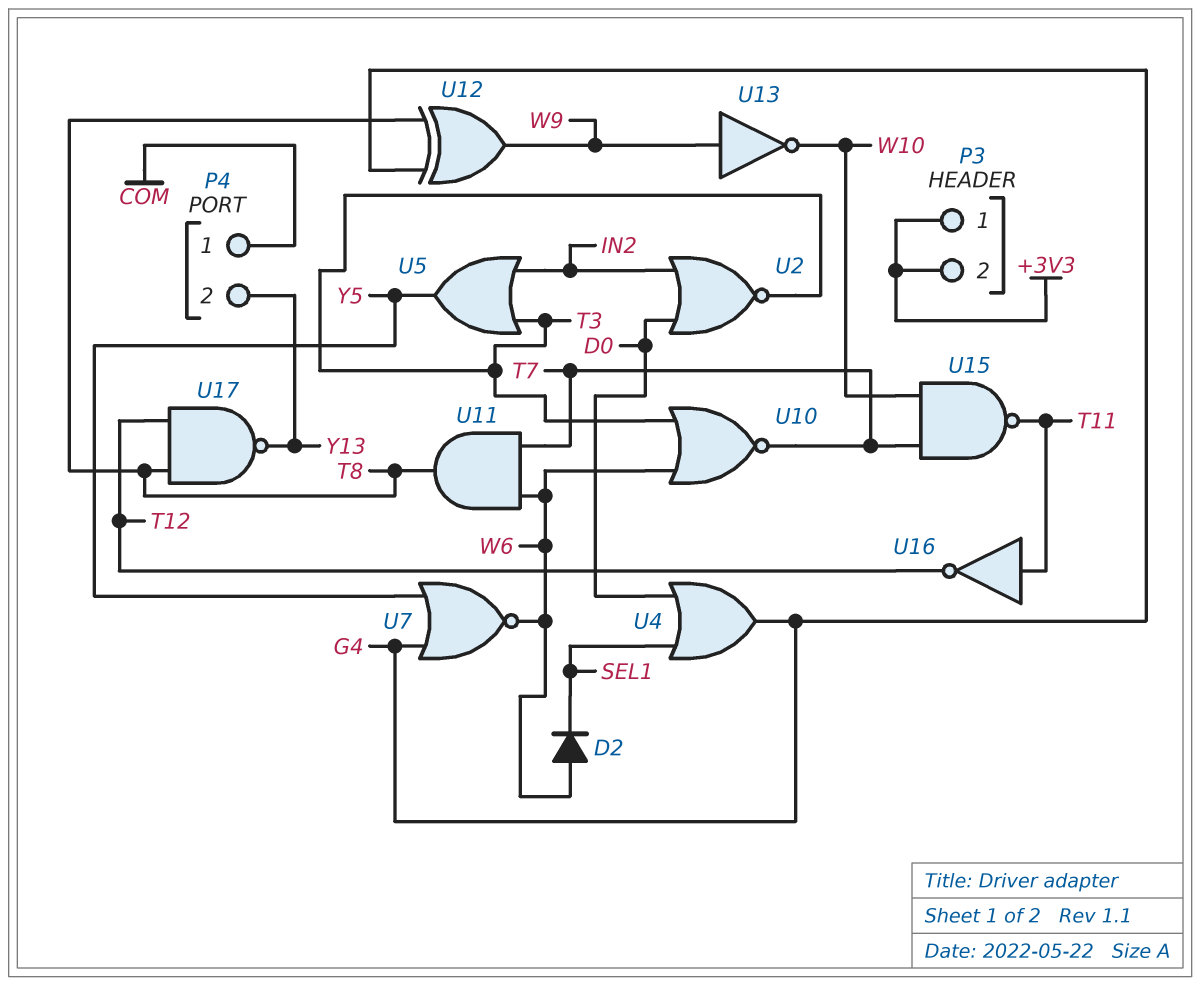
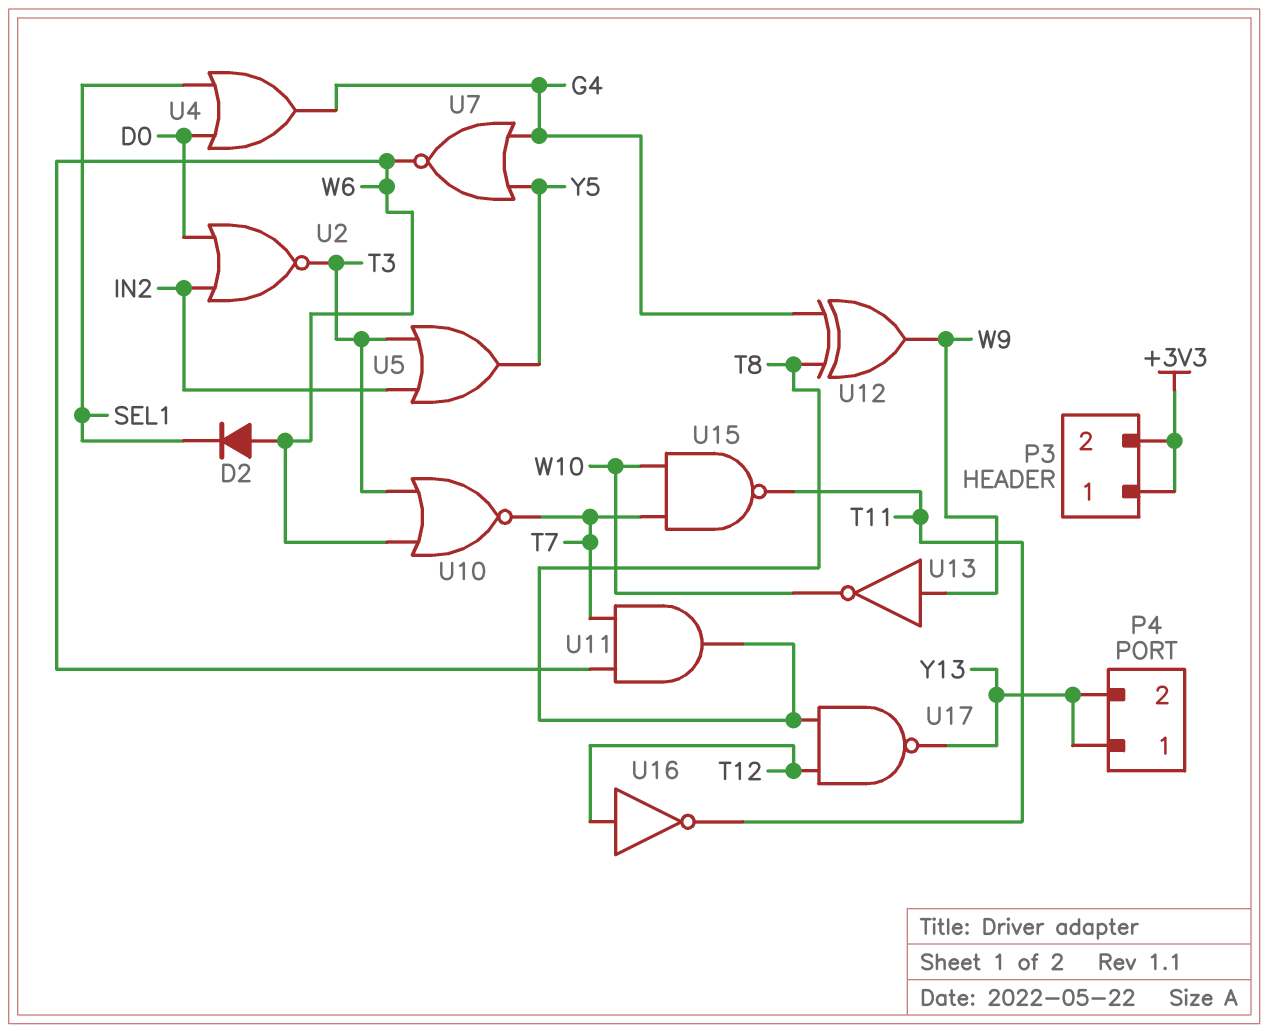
P4 pin 1: COM -> Y13
U16: NOT (in T11, out T12) -> NOT (in T12, out T11)

